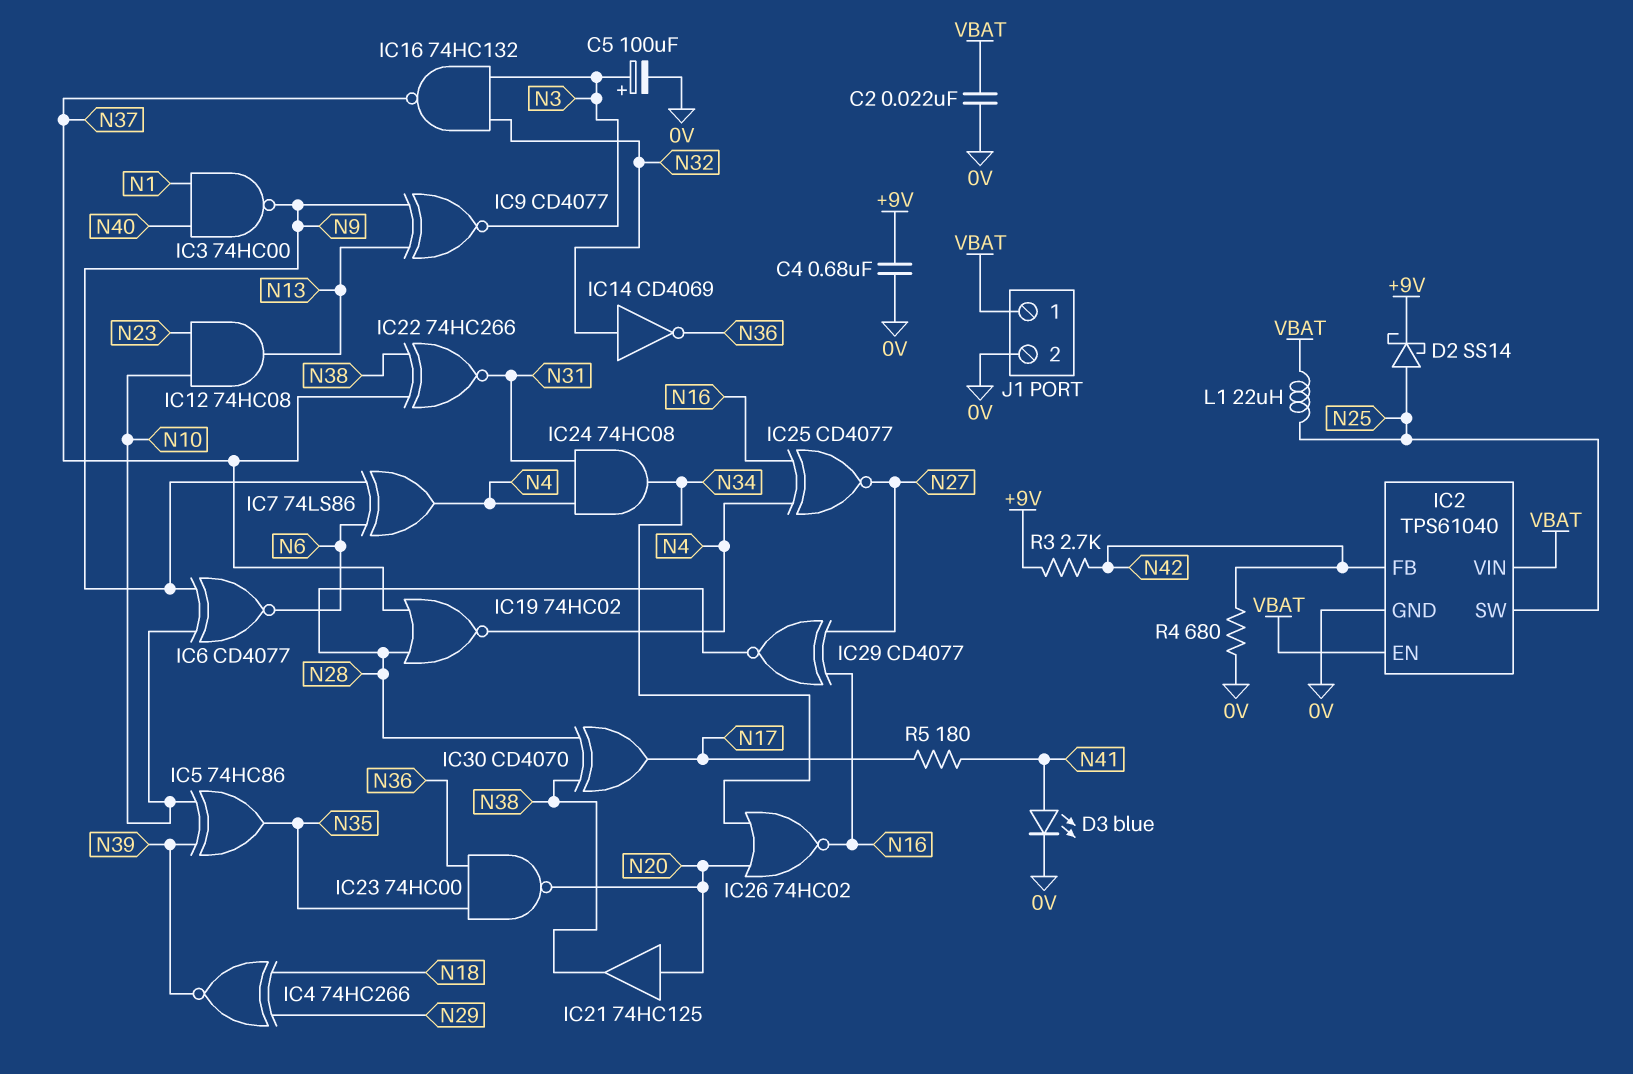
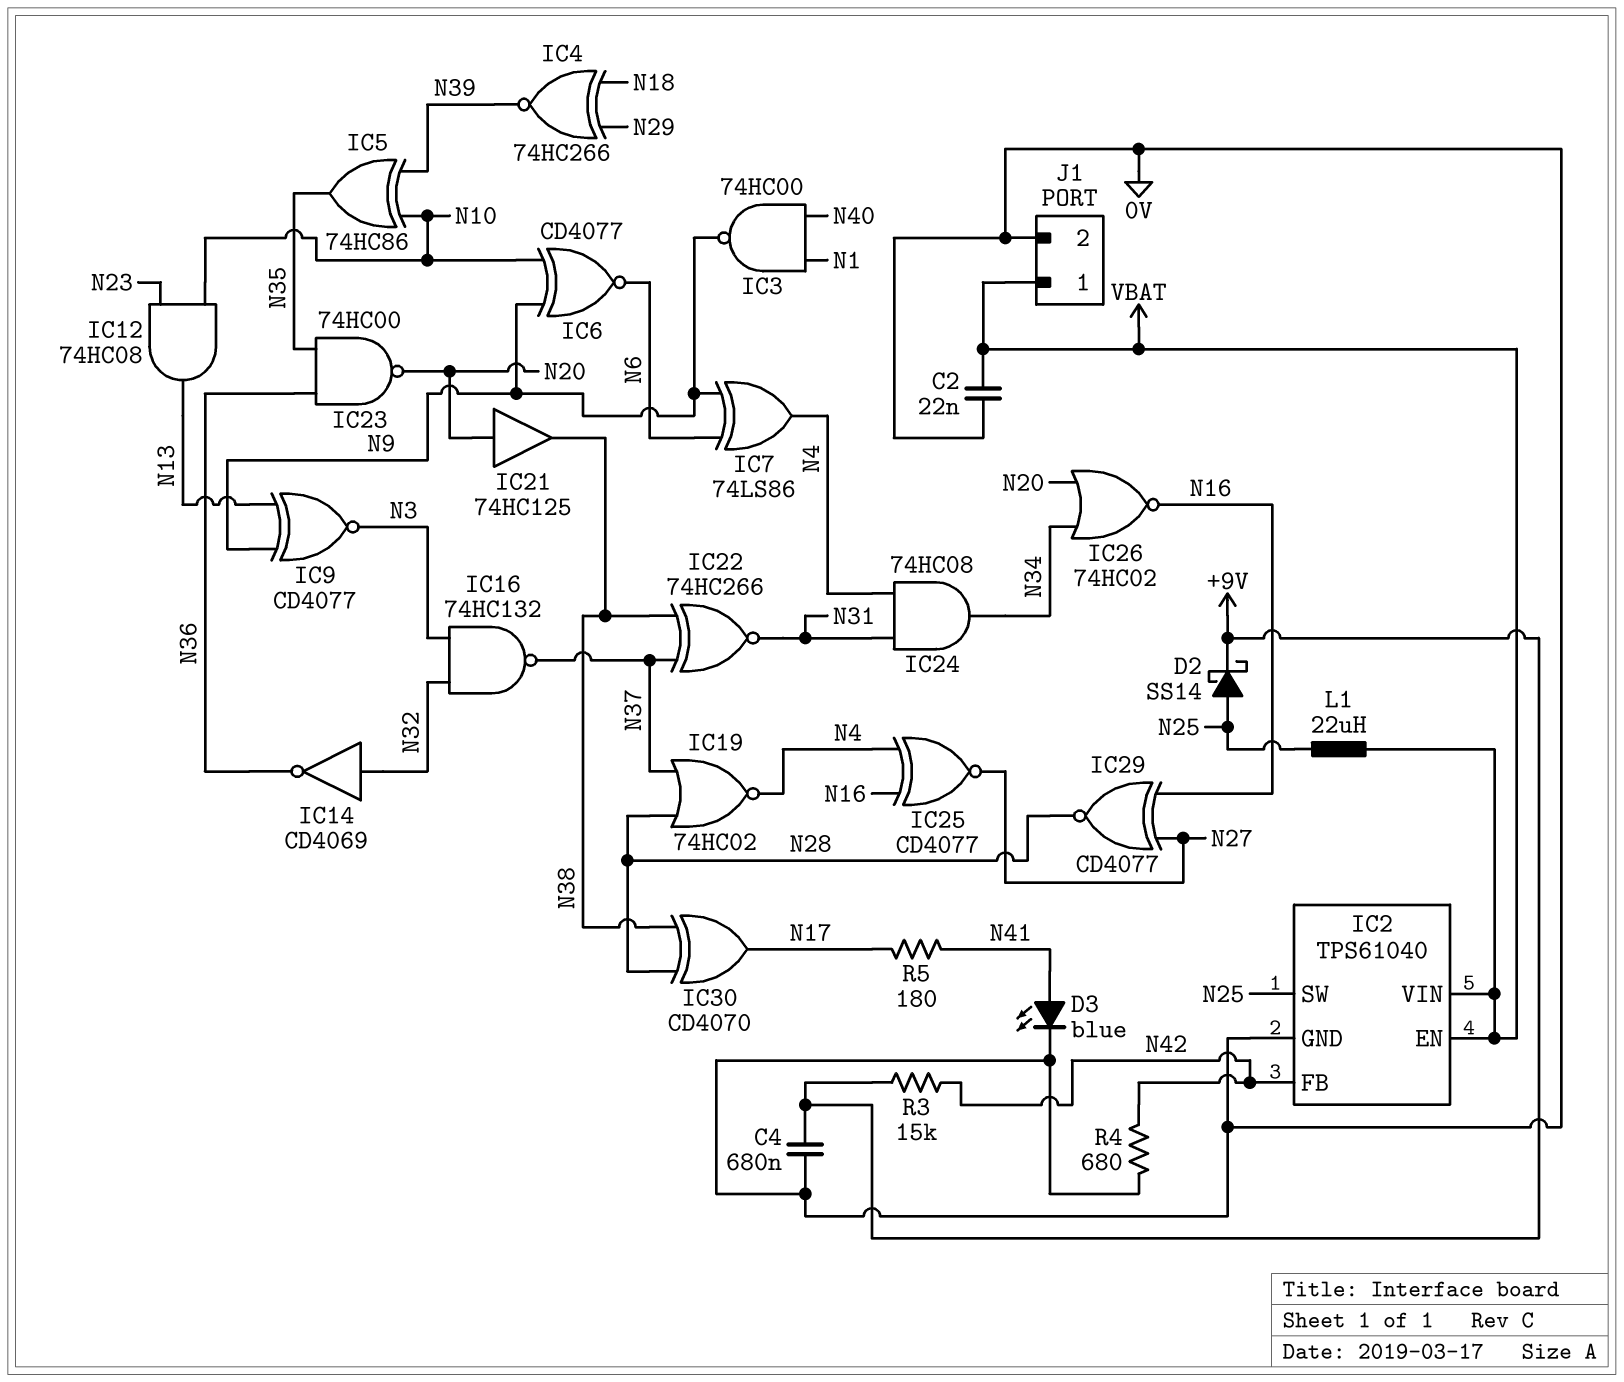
C5: 100uF (plus N3, minus 0V) -> none
R3: 2.7k (+9V, N42) -> 15k (+9V, N42)

